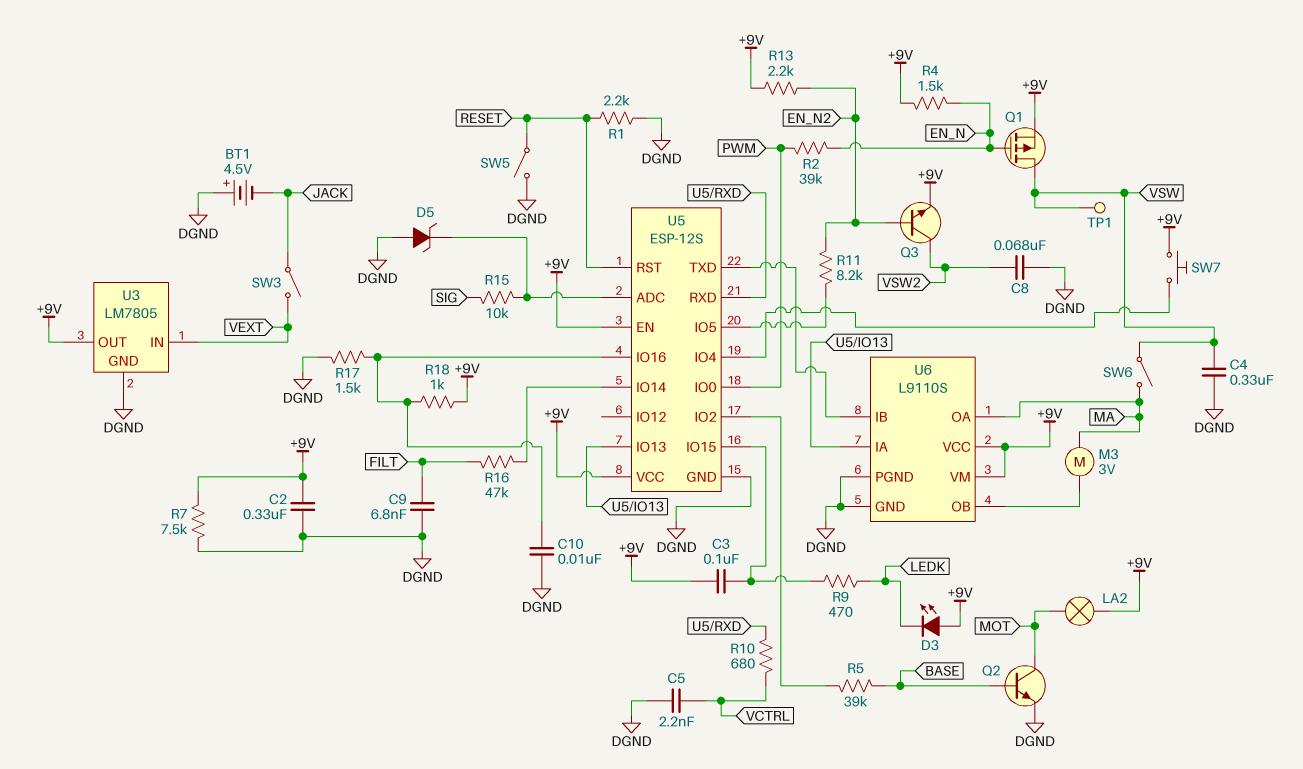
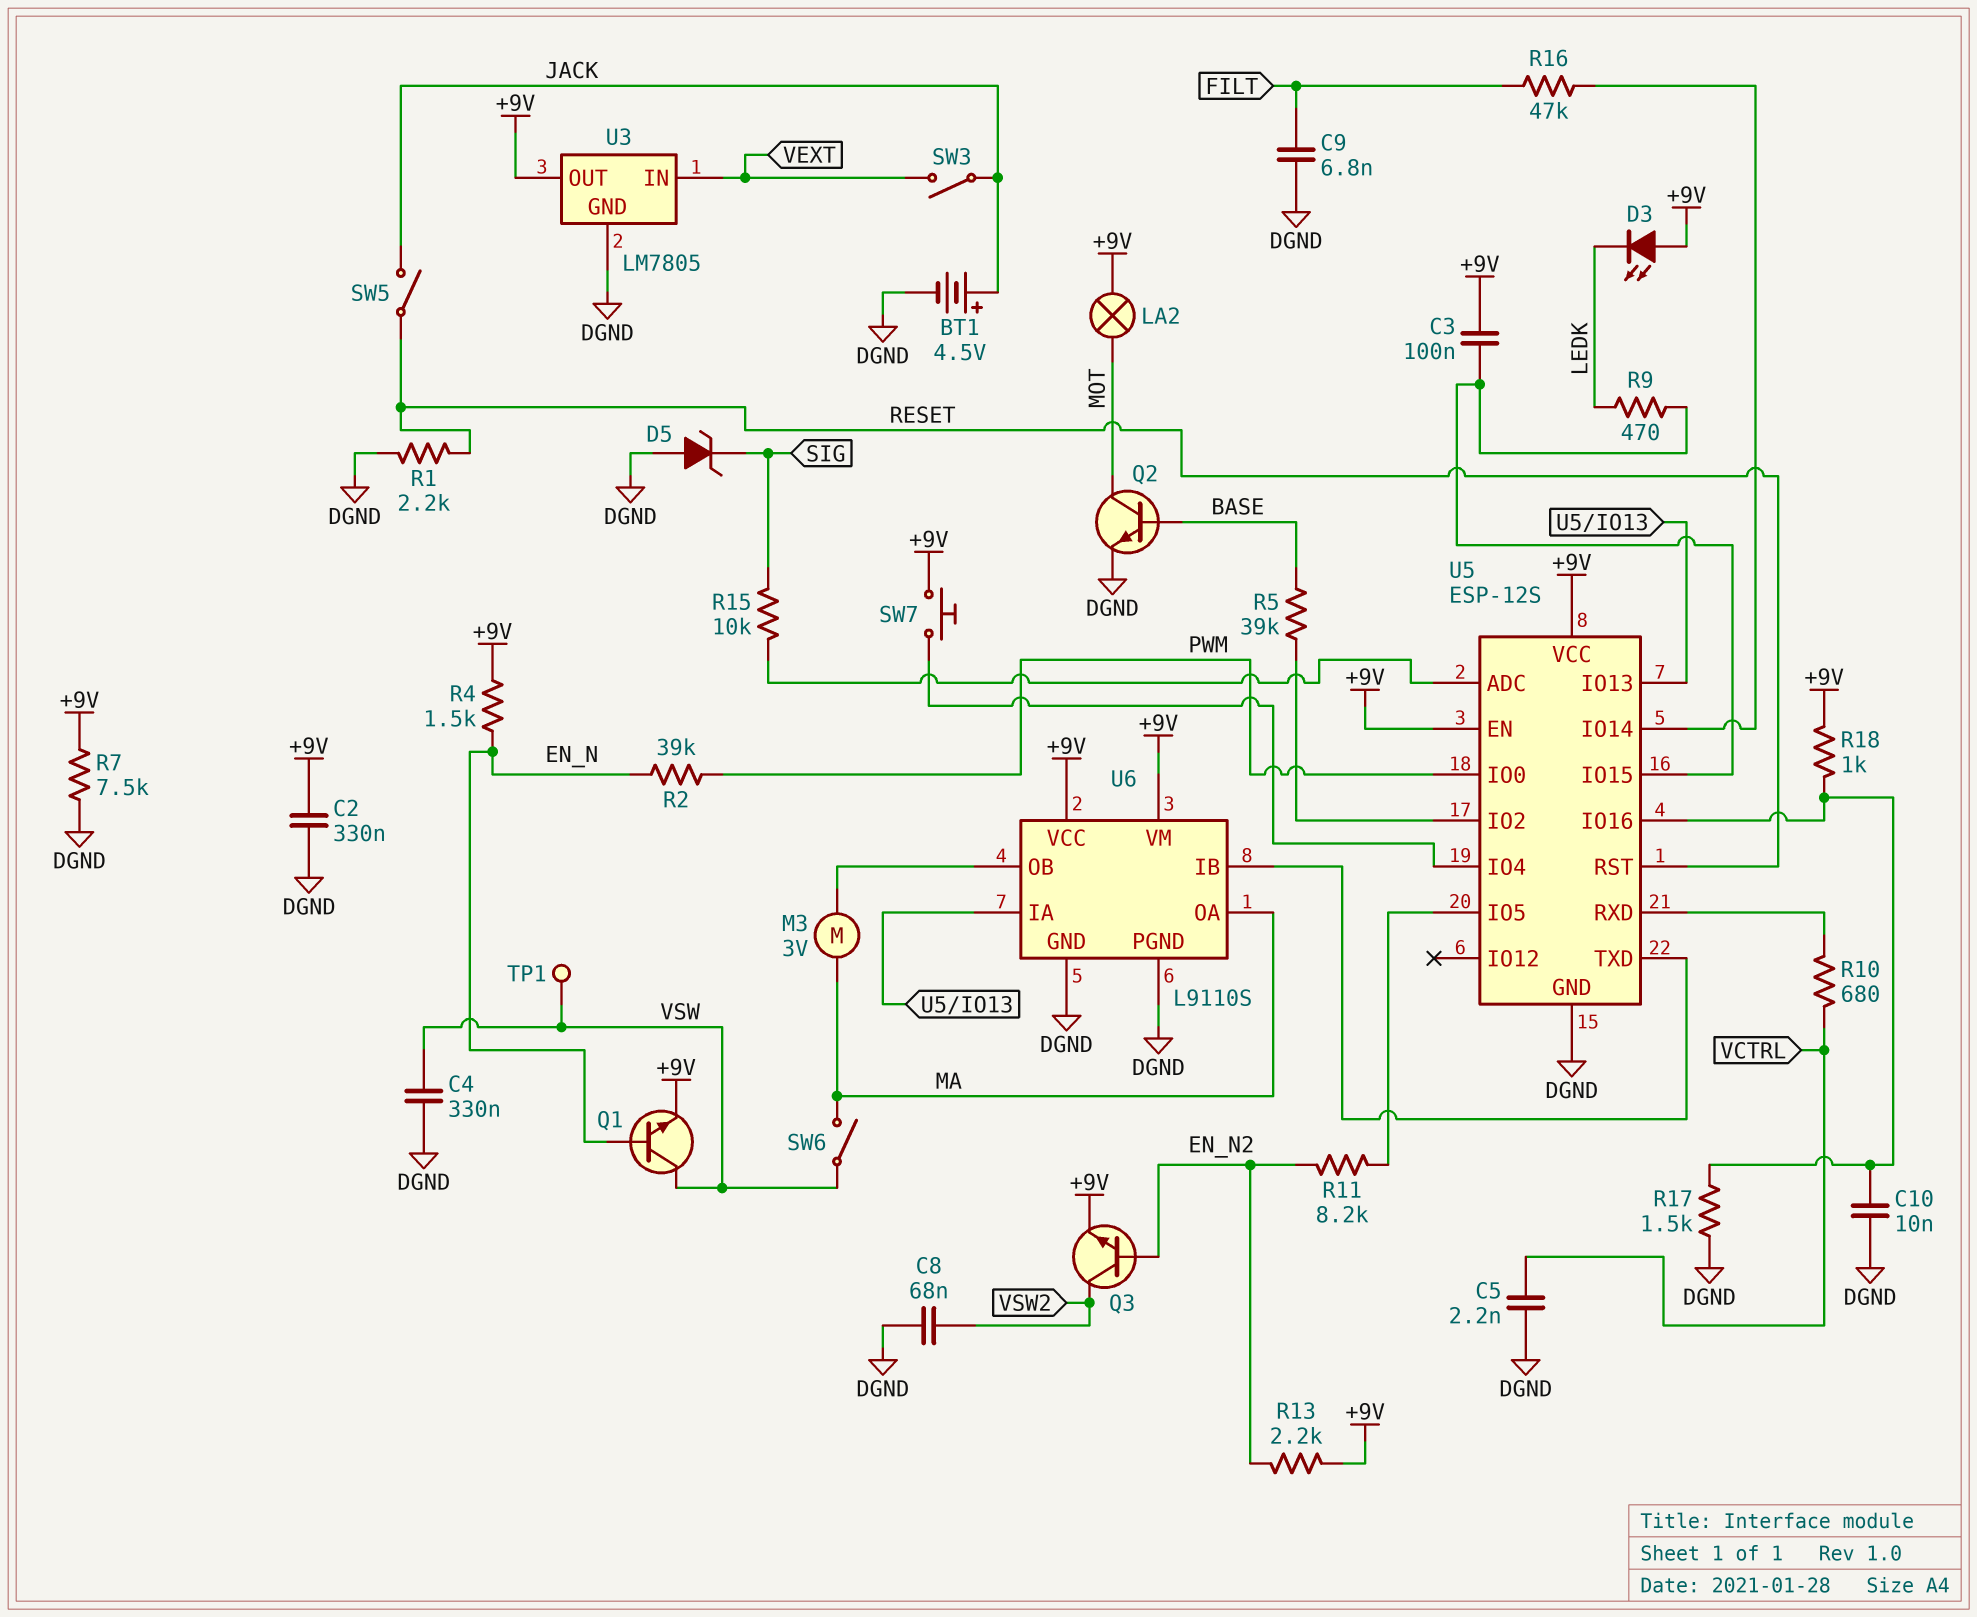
BT1: 4.5V (plus DGND, minus JACK) -> 4.5V (plus JACK, minus DGND)
D5: zener (A DGND, K U5/ADC) -> zener (A DGND, K SIG)
Q1: PMOS (G EN_N, D VSW, S +9V) -> NPN (B EN_N, C VSW, E +9V)
SW5: switch (DGND, RESET) -> switch (JACK, RESET)

